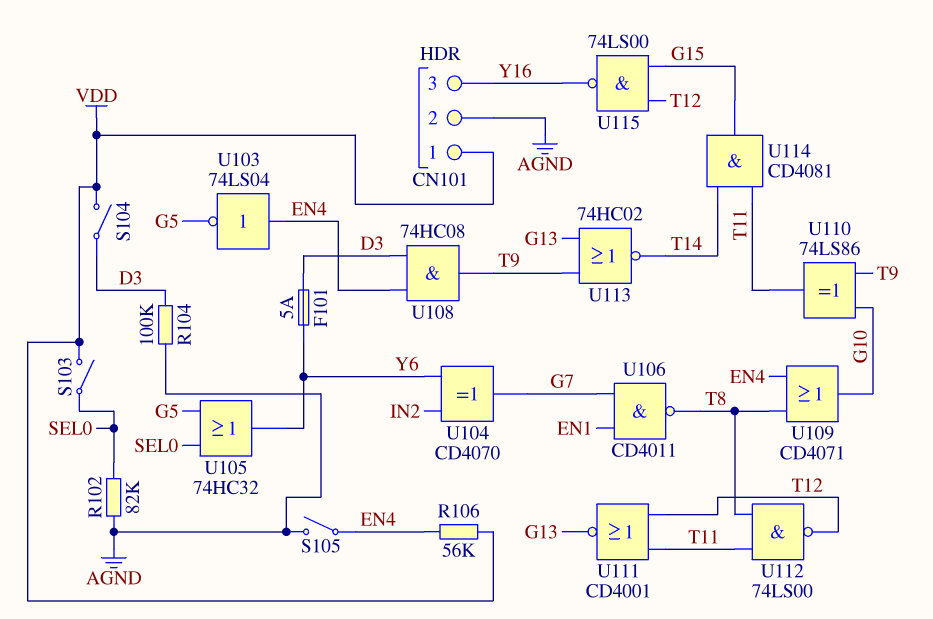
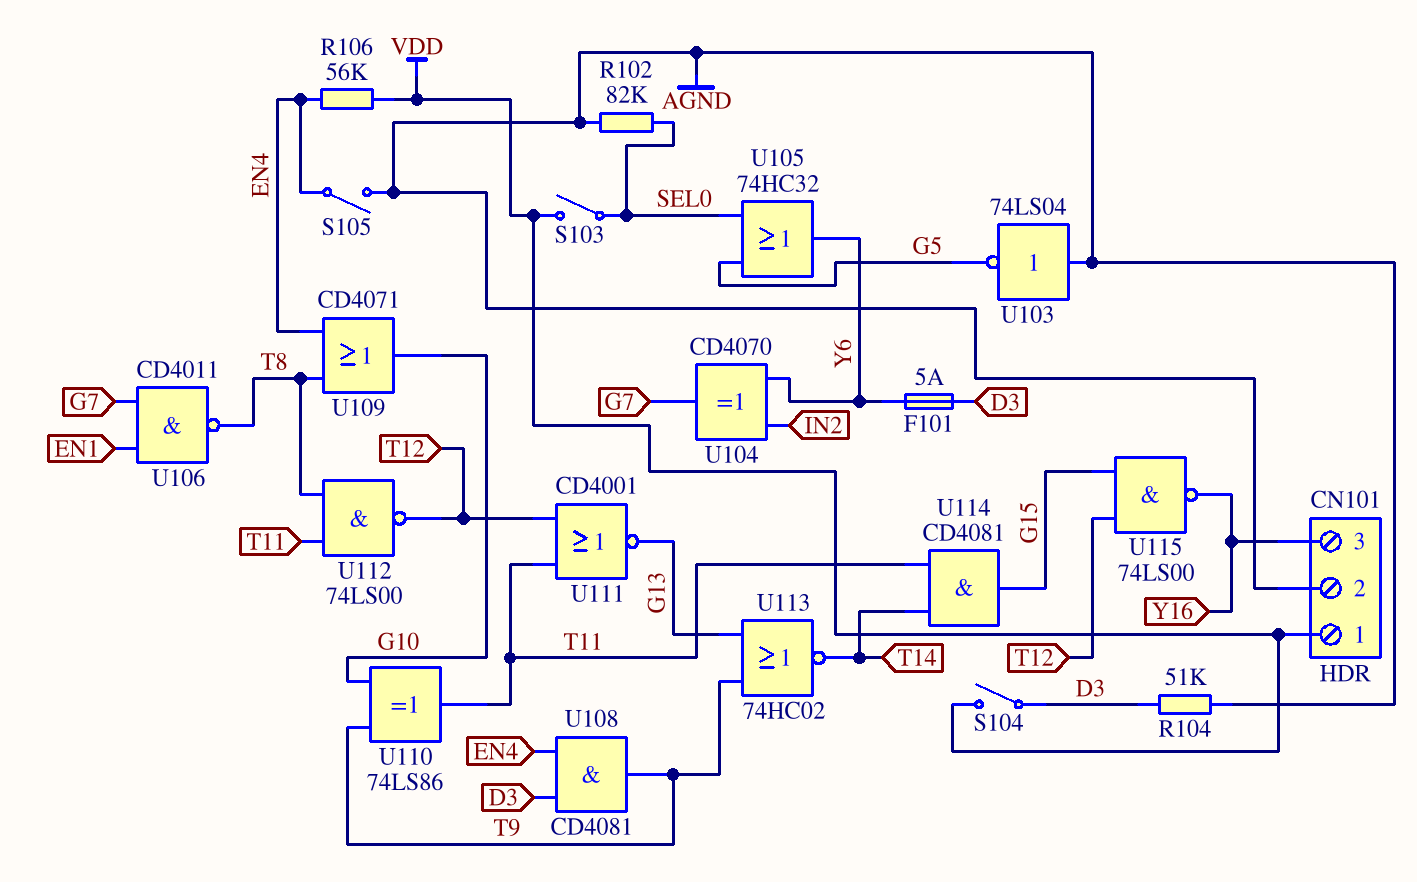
R104: 100k (AGND, D3) -> 51k (AGND, D3)
U103: NOT 74LS04 (in EN4, out G5) -> NOT 74LS04 (in AGND, out G5)
U108: AND 74HC08 (in D3, in EN4, out T9) -> AND CD4081 (in D3, in EN4, out T9)

